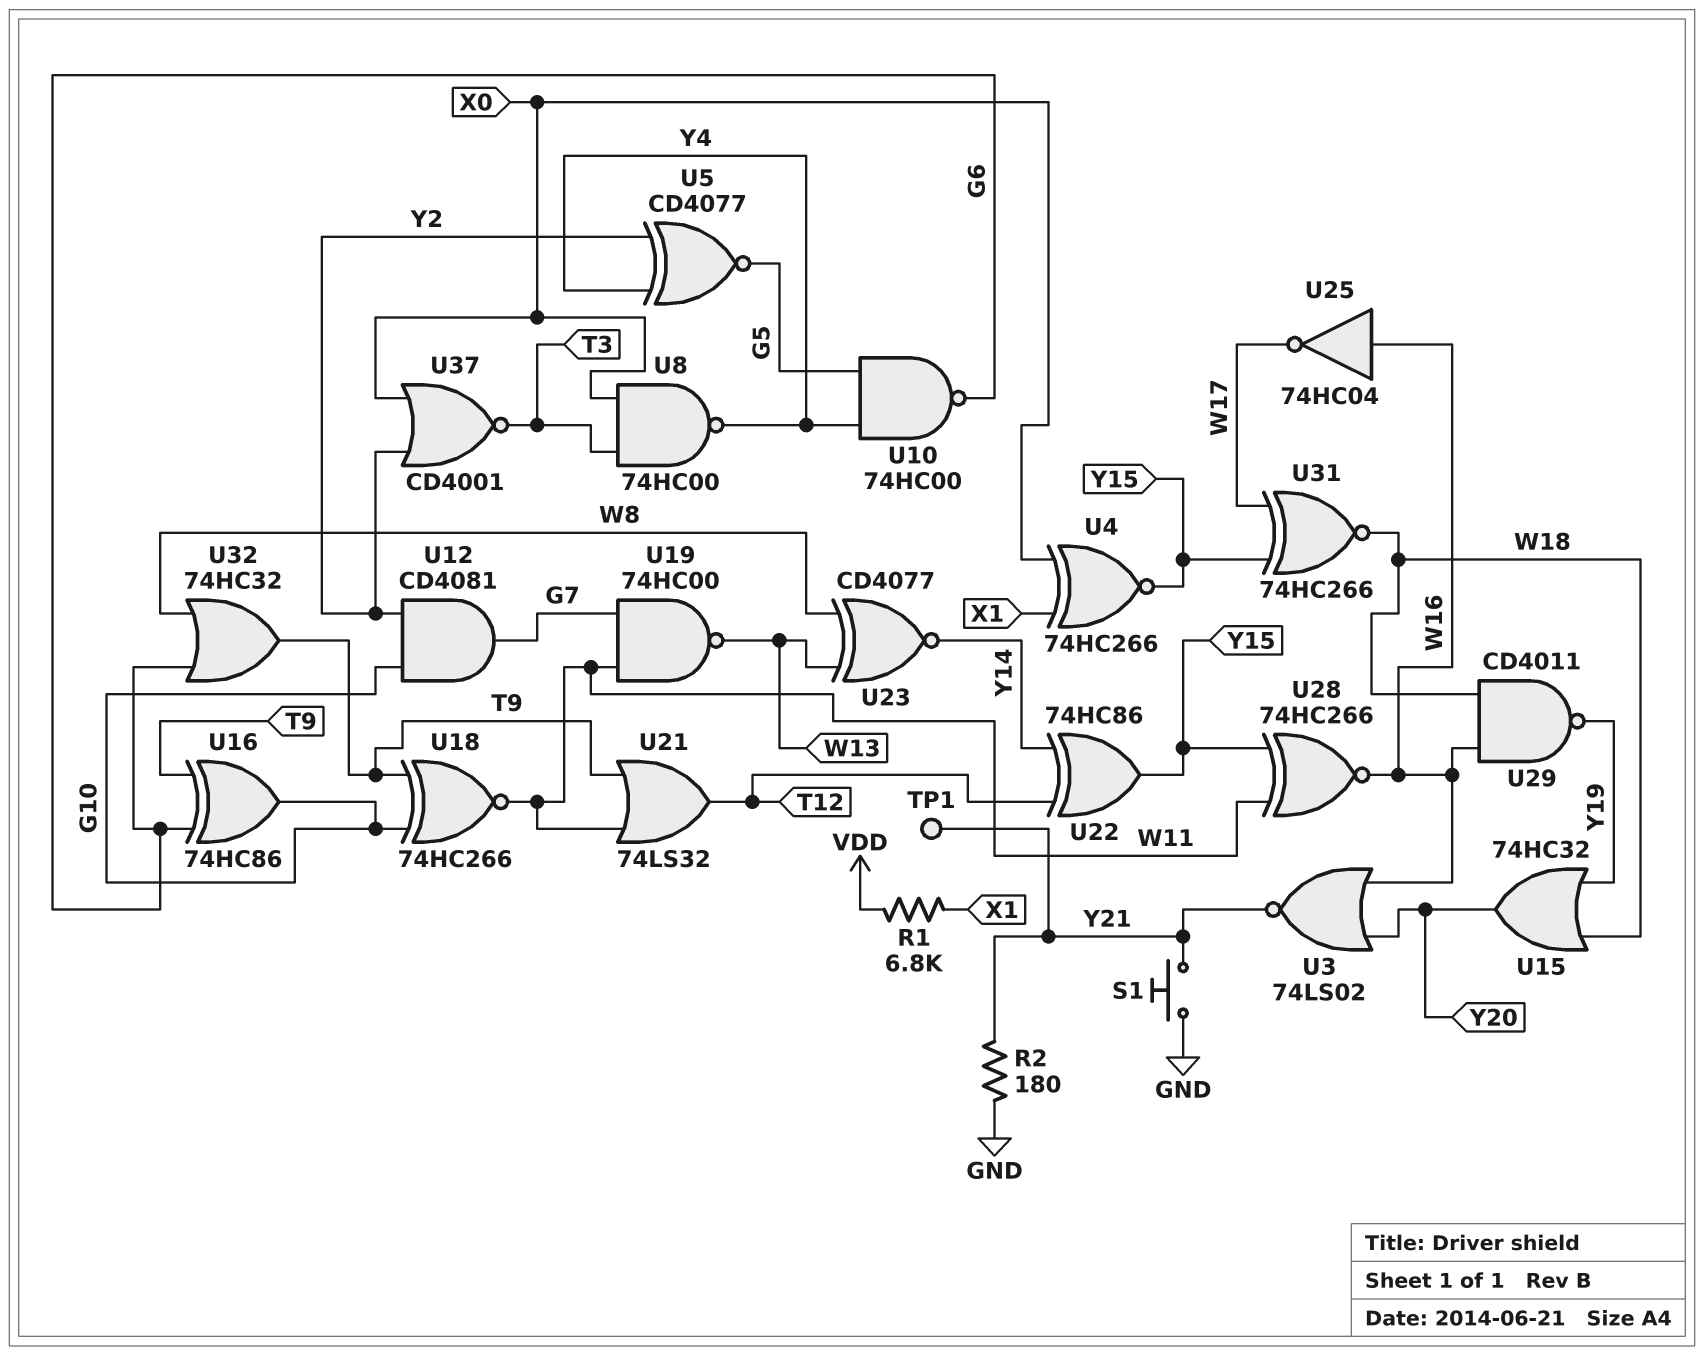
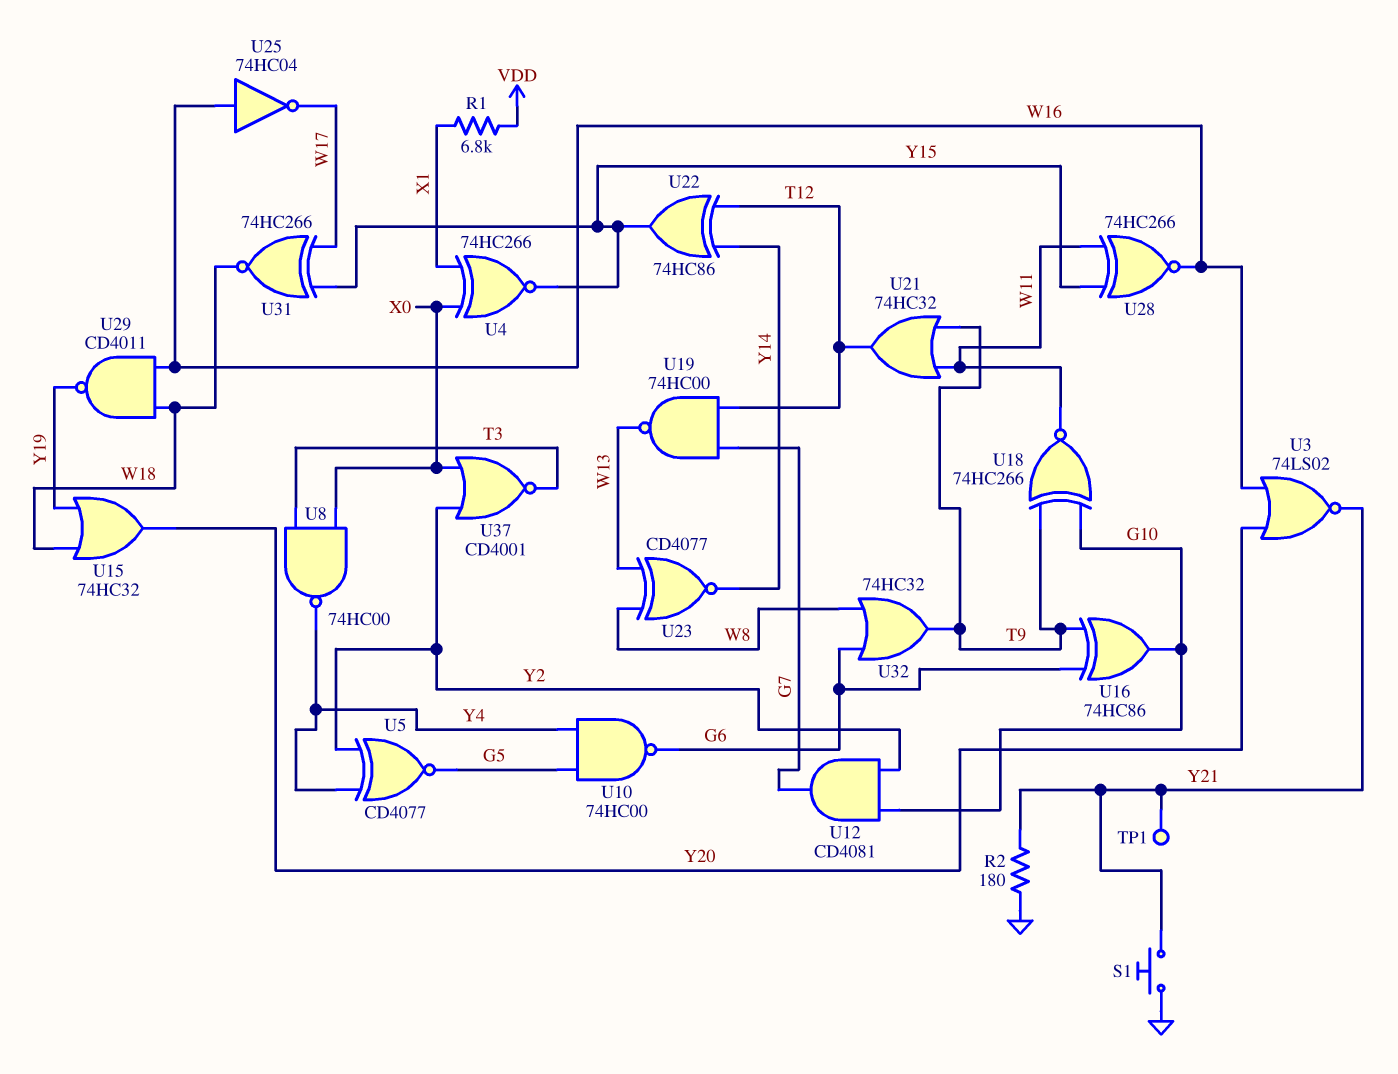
U19: NAND 74HC00 (in G7, in W11, out W13) -> NAND 74HC00 (in G7, in T12, out W13)
U21: OR 74LS32 (in T9, in W11, out T12) -> OR 74HC32 (in T9, in W11, out T12)

